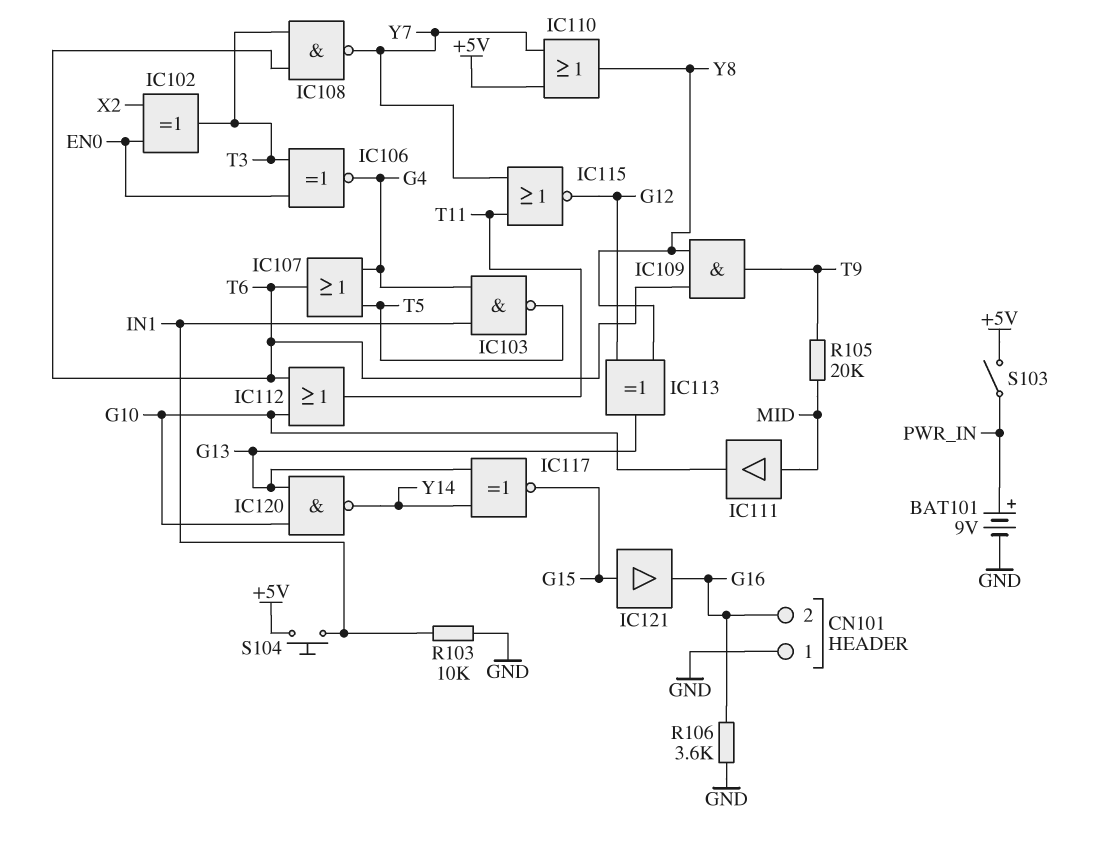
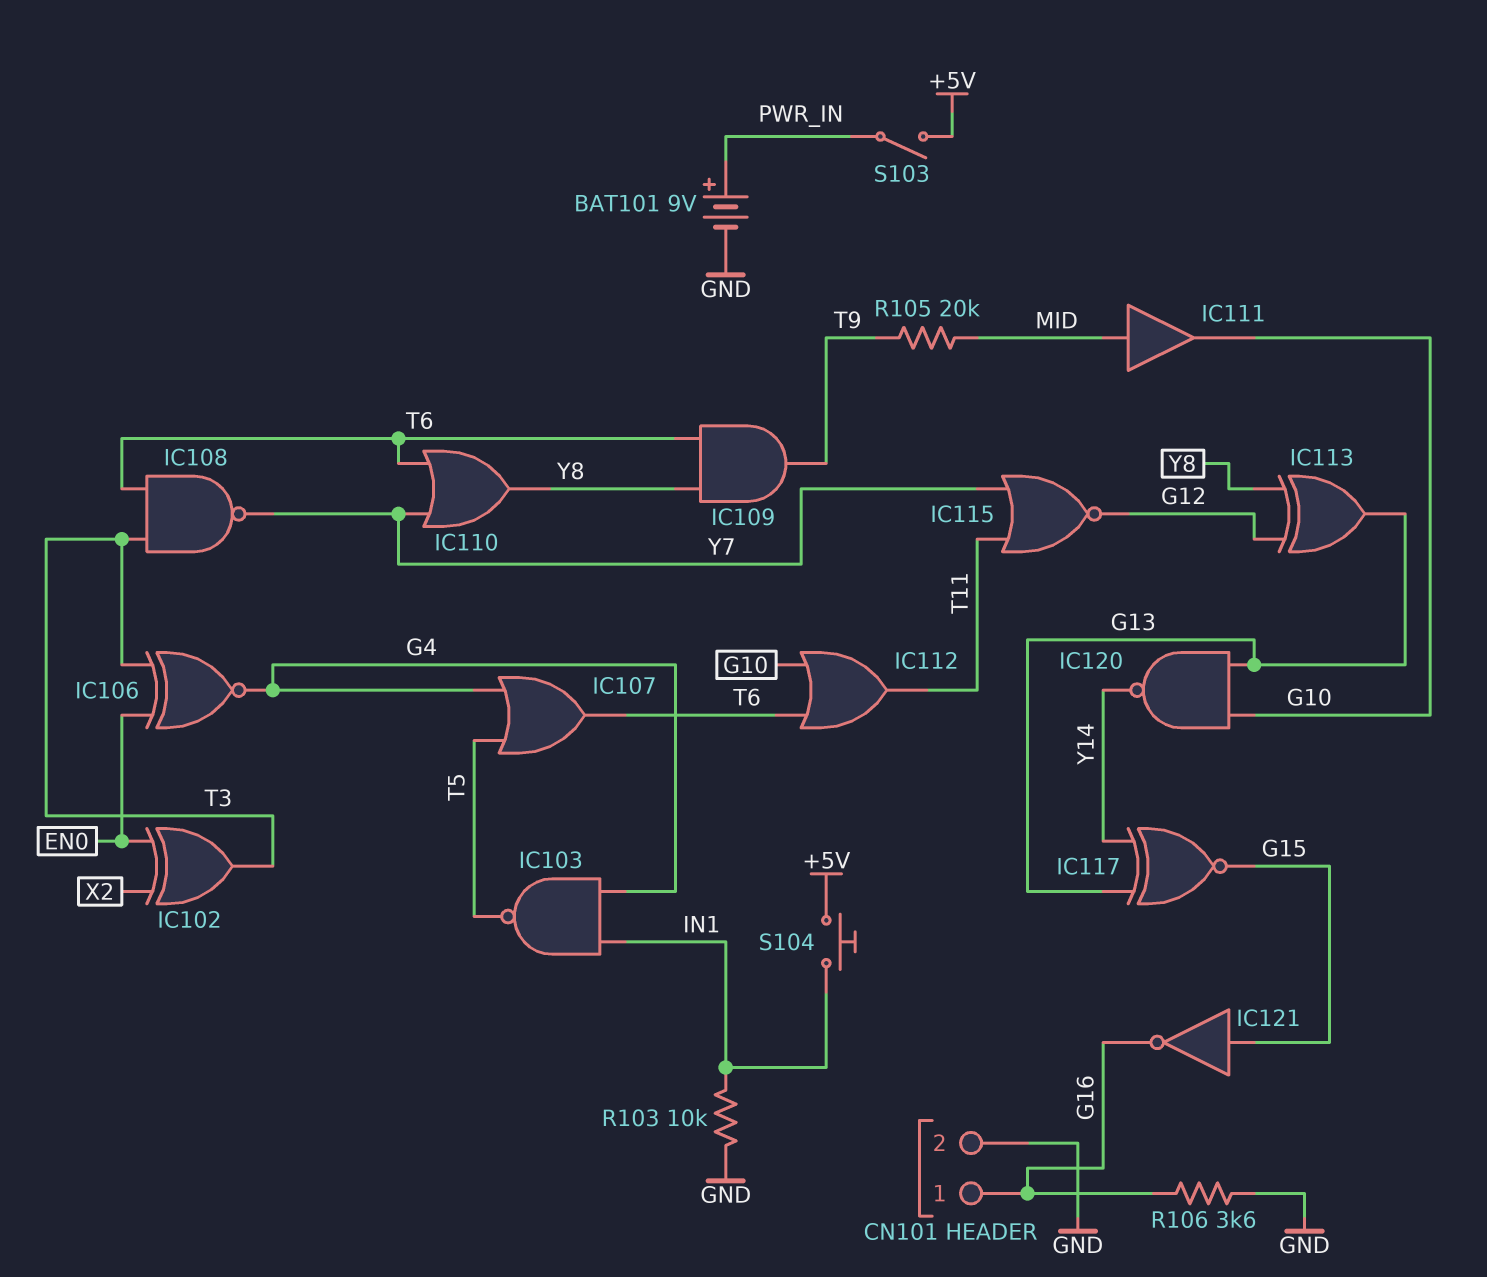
CN101 pin 1: GND -> G16
CN101 pin 2: G16 -> GND
IC110: OR (in +5V, in Y7, out Y8) -> OR (in T6, in Y7, out Y8)
IC121: buffer (in G15, out G16) -> NOT (in G15, out G16)

